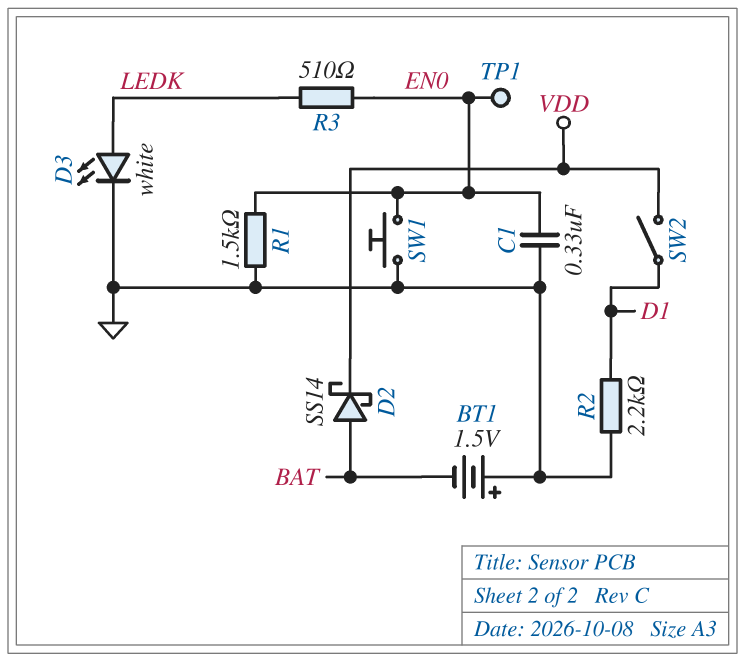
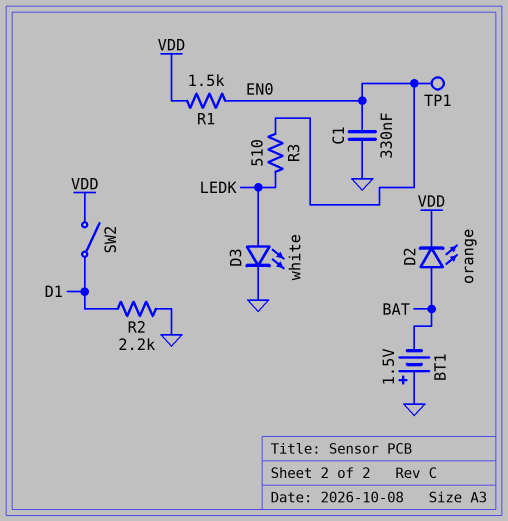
D2: schottky SS14 (A BAT, K VDD) -> LED orange (A BAT, K VDD)
R1: 1.5k (EN0, GND) -> 1.5k (EN0, VDD)
SW1: button (EN0, GND) -> none

